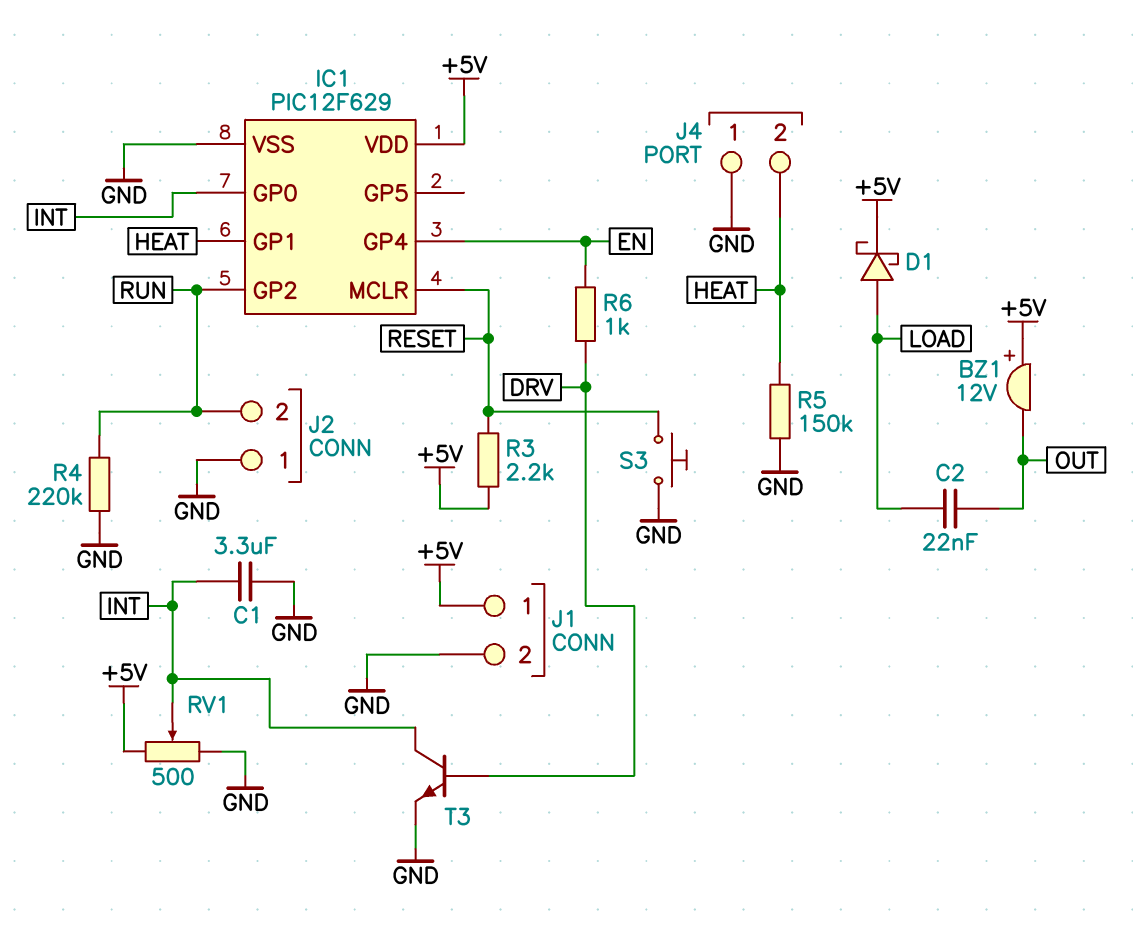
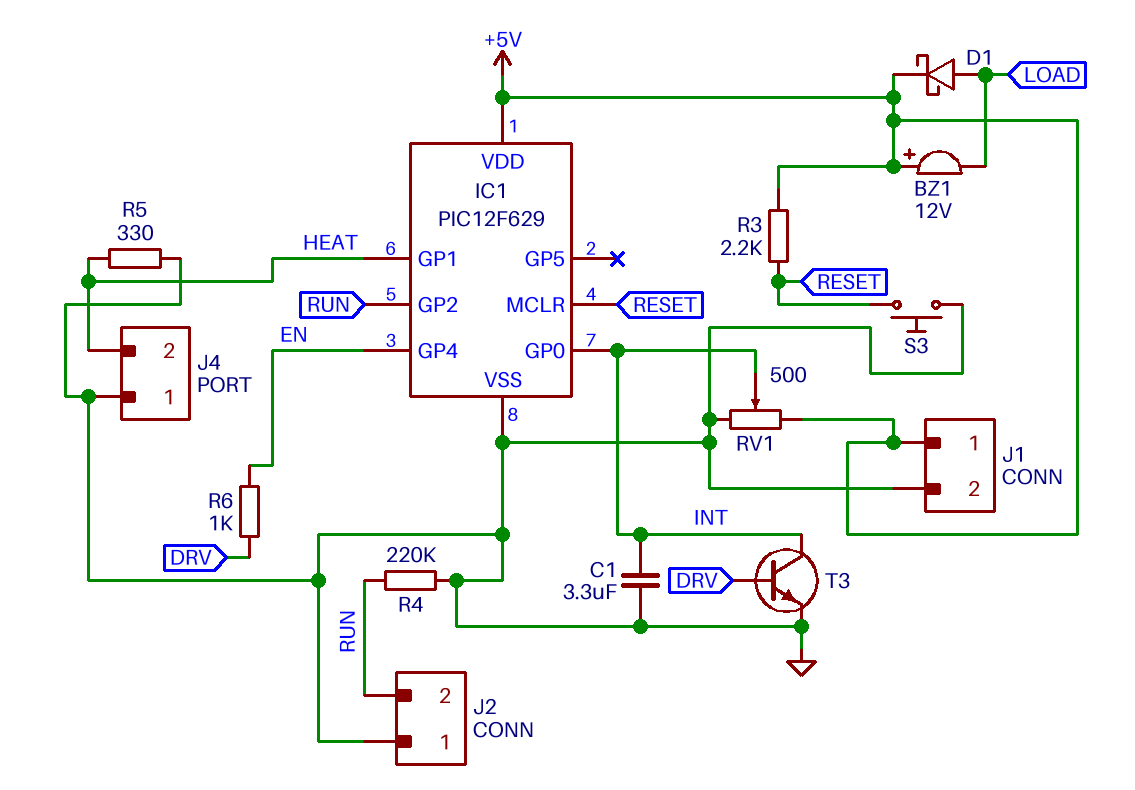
BZ1: buzzer 12V (plus +5V, minus OUT) -> buzzer 12V (plus +5V, minus LOAD)
C2: 22nF (LOAD, OUT) -> none
R5: 150k (GND, HEAT) -> 330 (GND, HEAT)

